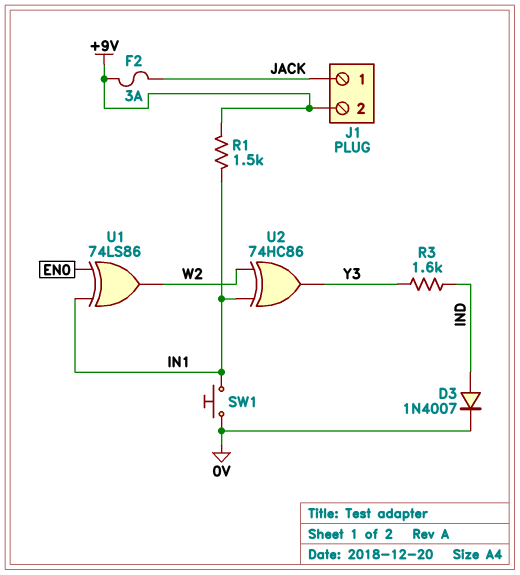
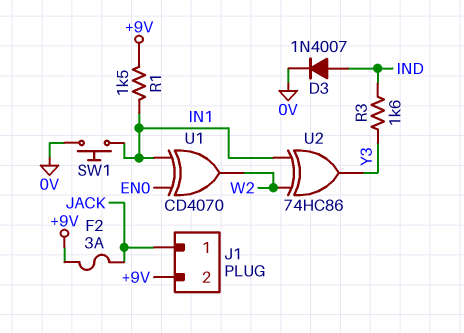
U1: XOR 74LS86 (in EN0, in IN1, out W2) -> XOR CD4070 (in EN0, in IN1, out W2)

